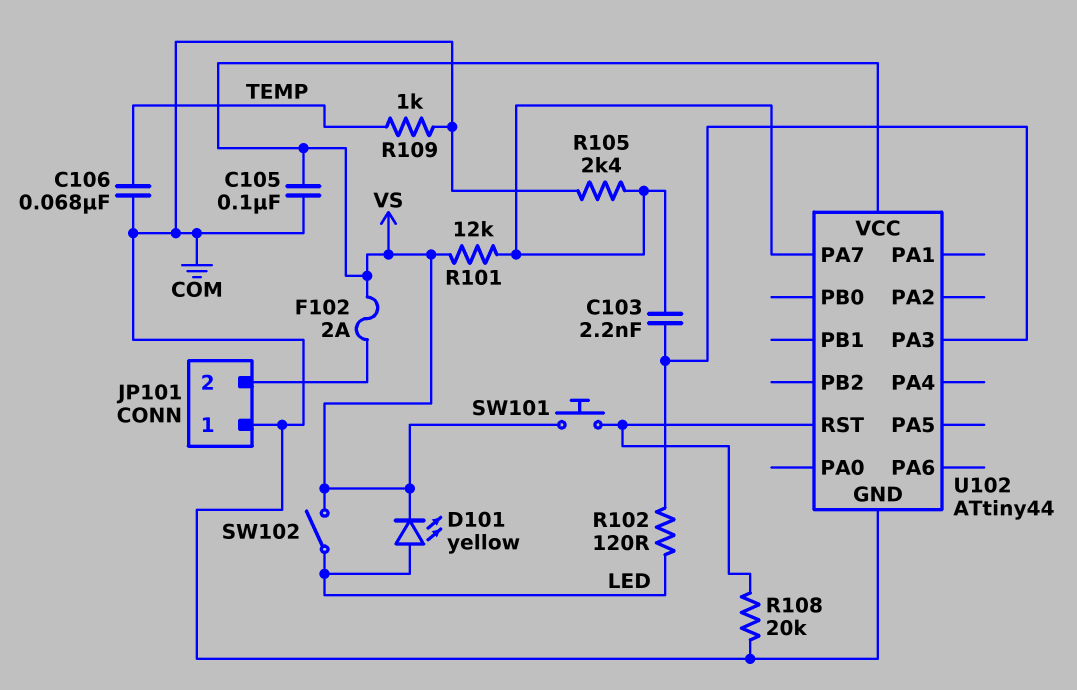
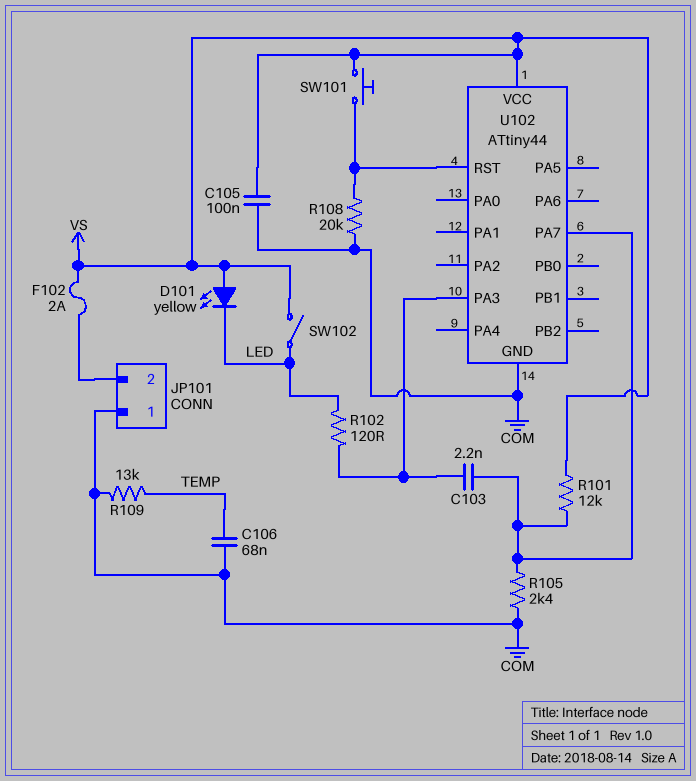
D101: LED yellow (A LED, K VS) -> LED yellow (A VS, K LED)
R109: 1k (COM, TEMP) -> 13k (COM, TEMP)

